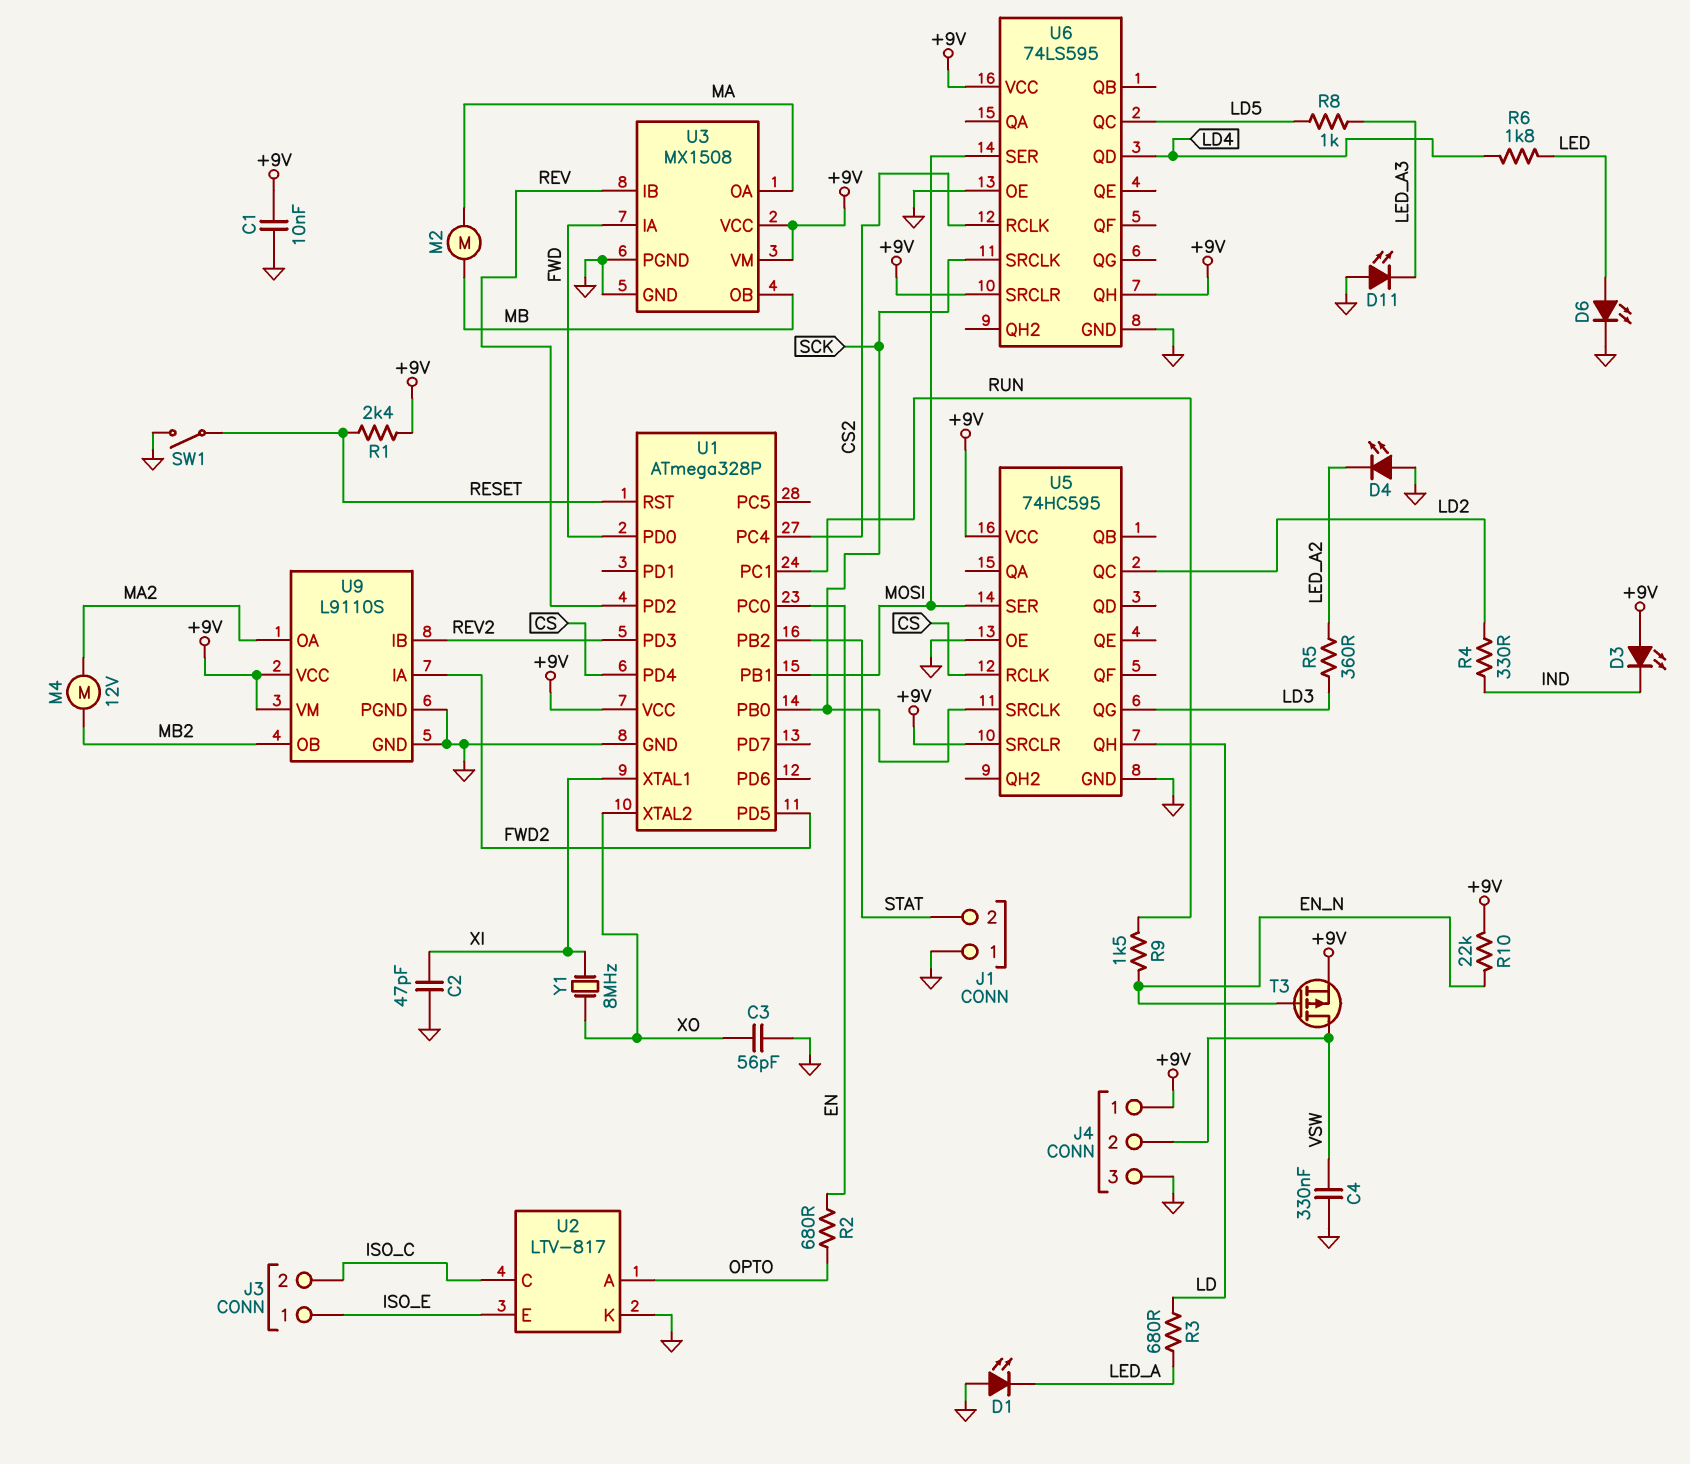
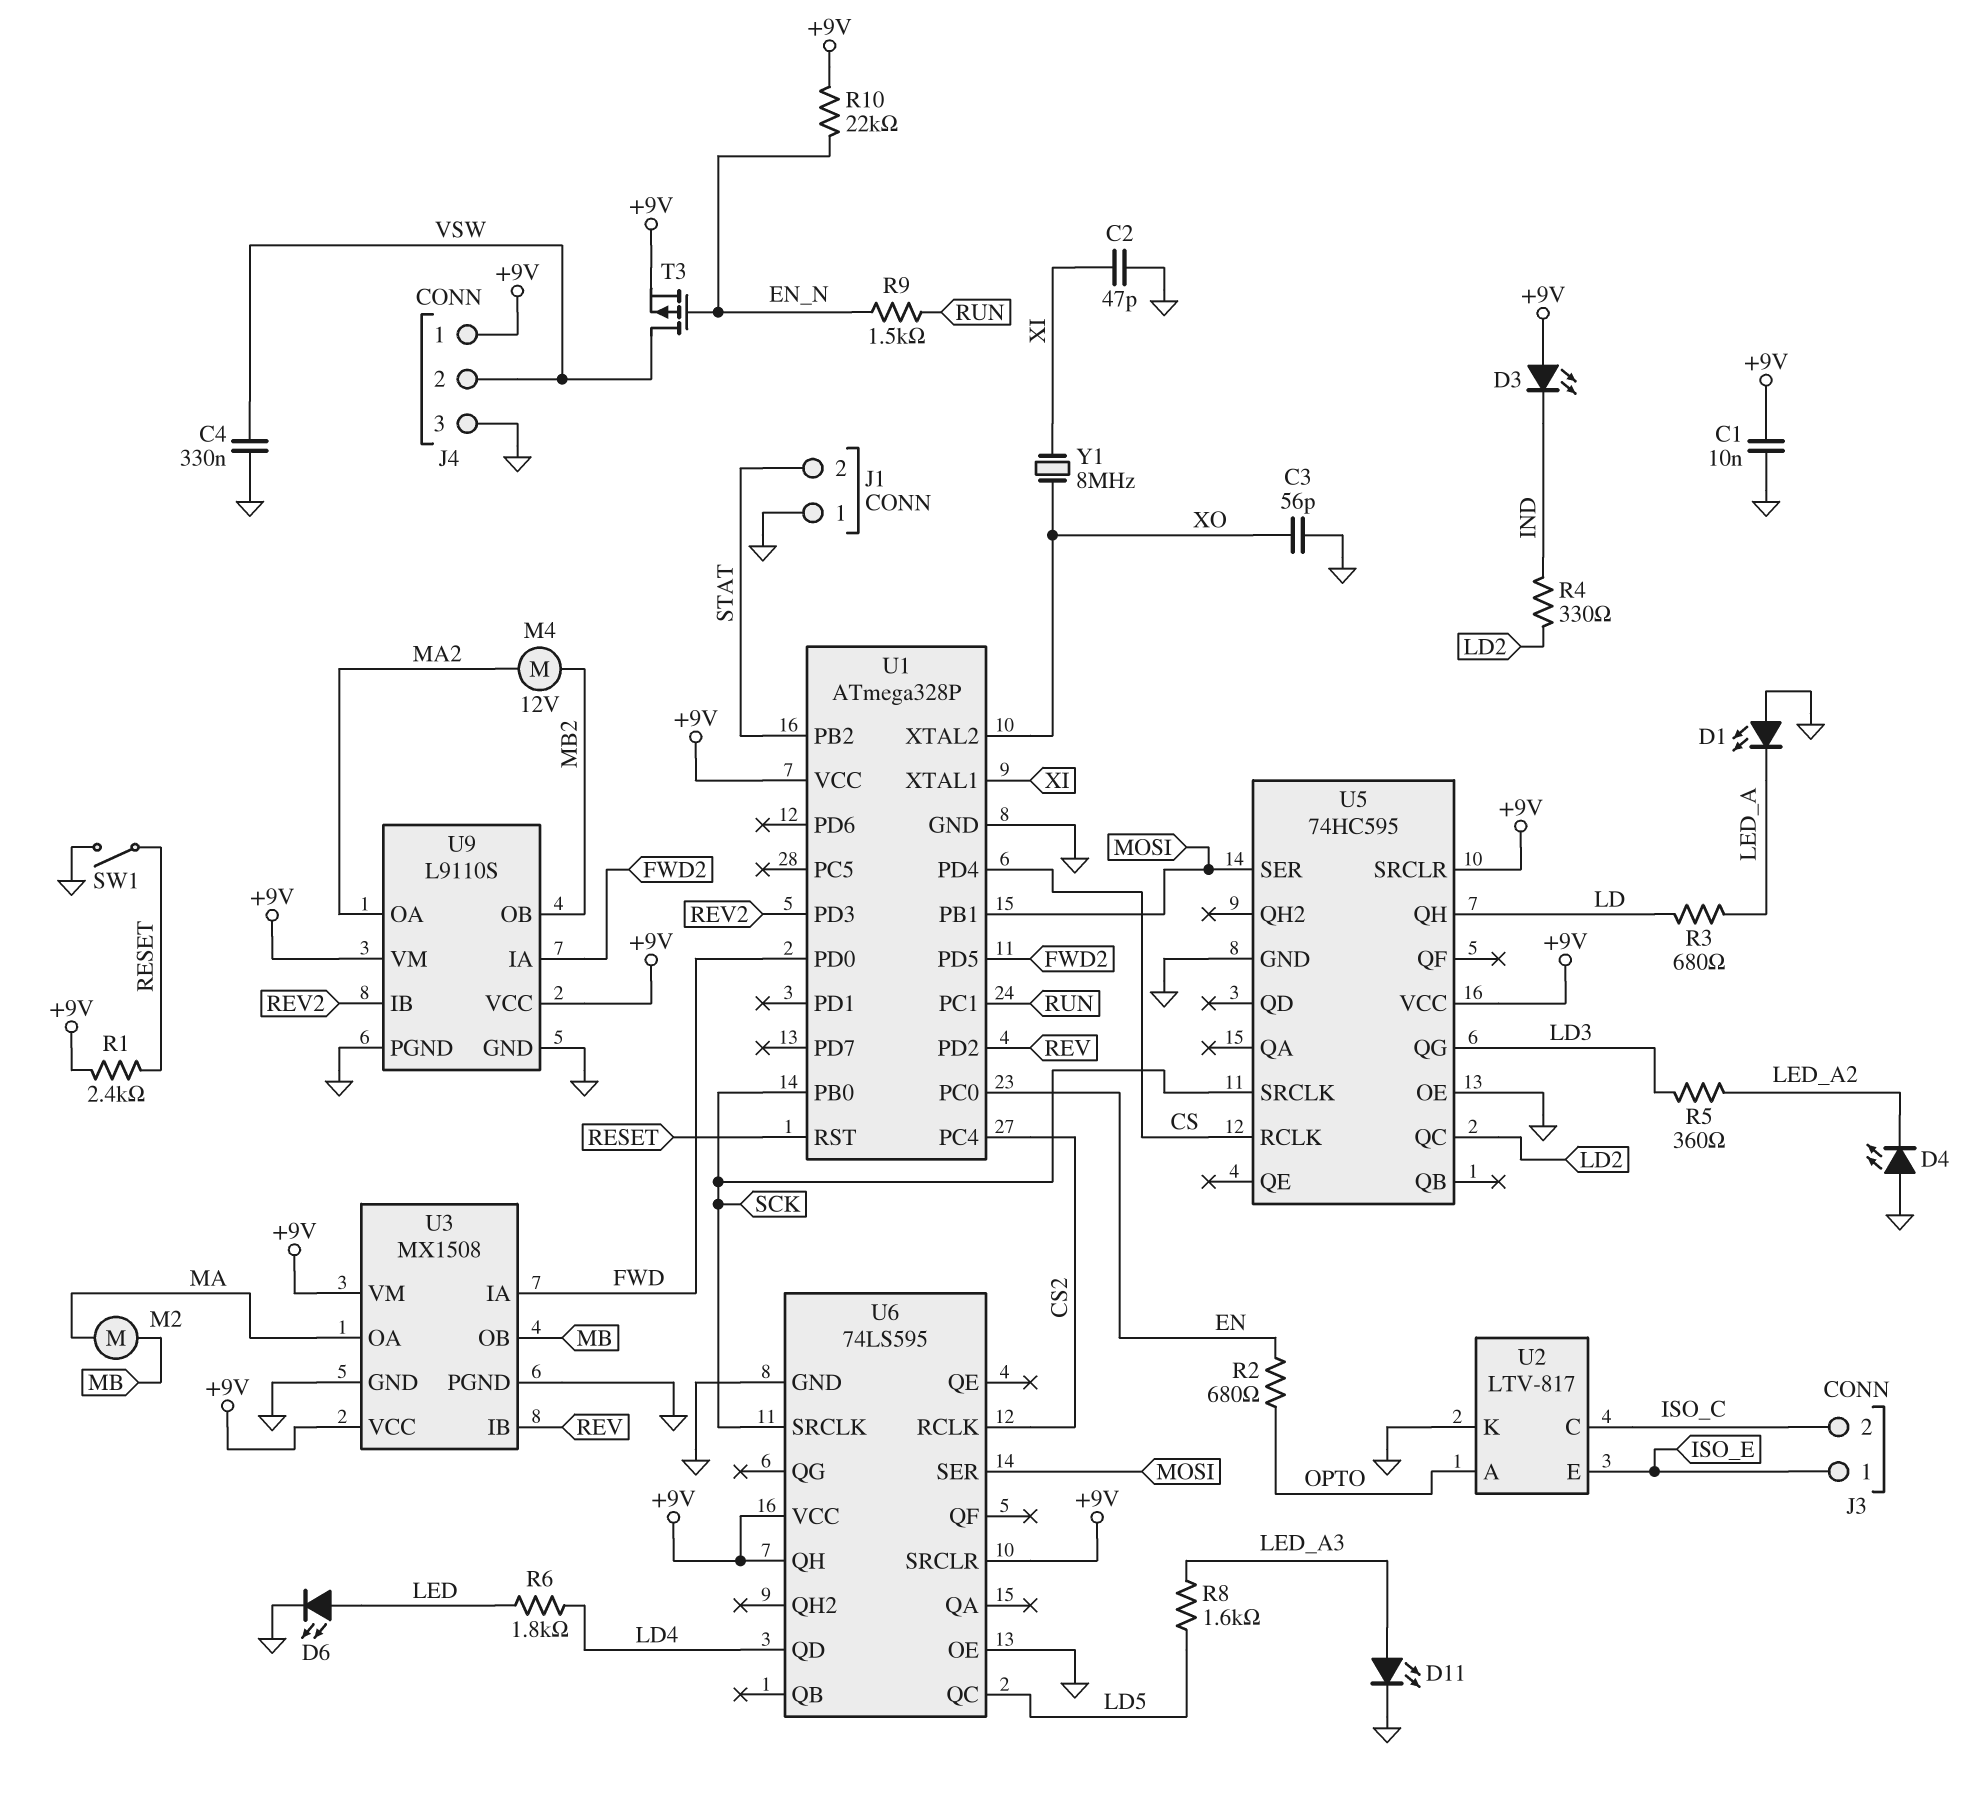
D11: LED (A GND, K LED_A3) -> LED (A LED_A3, K GND)
R8: 1k (LD5, LED_A3) -> 1.6k (LD5, LED_A3)

